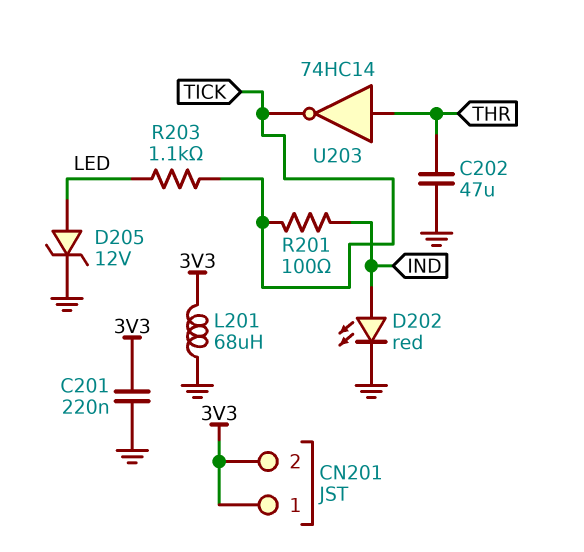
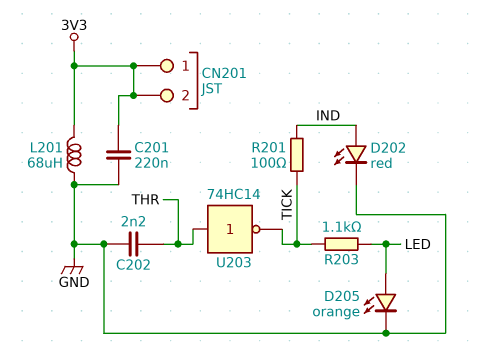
C202: 47uF (GND, THR) -> 2.2nF (GND, THR)
D205: zener 12V (A LED, K GND) -> LED orange (A LED, K GND)

